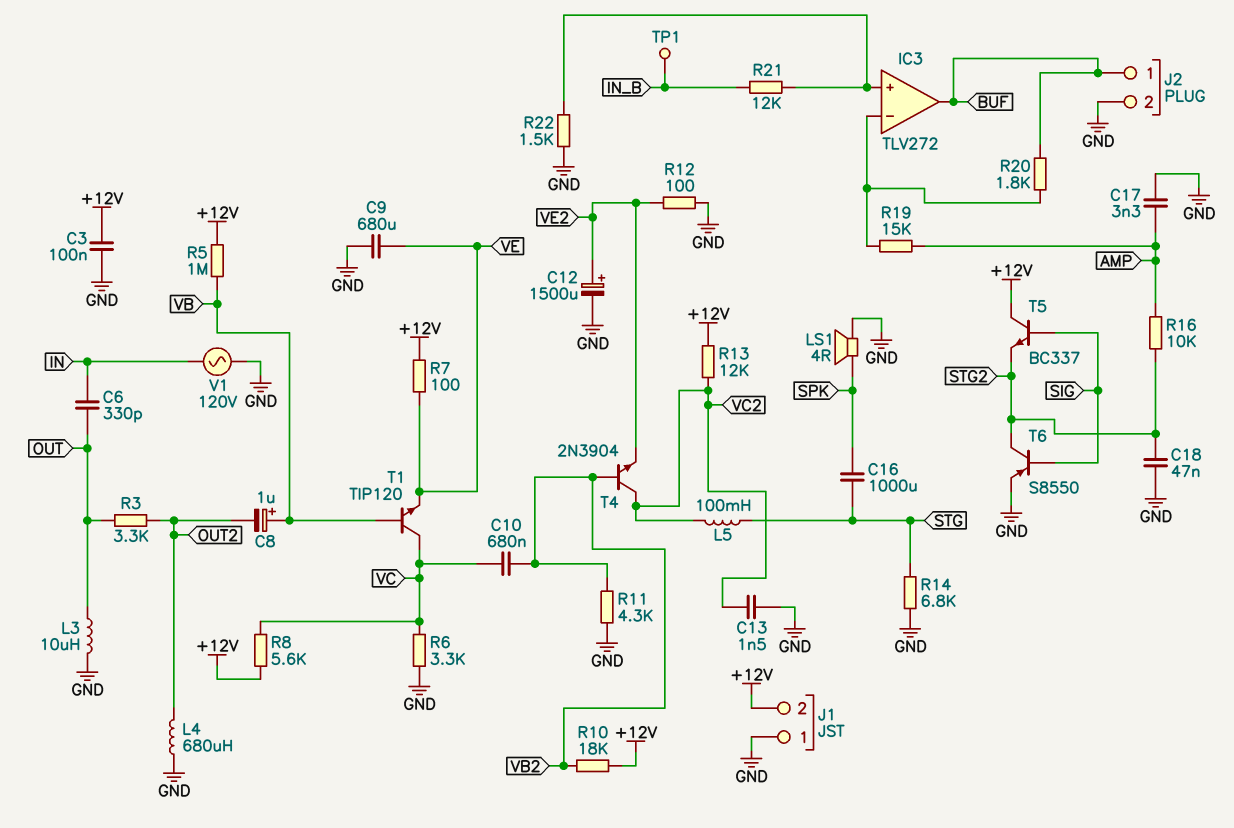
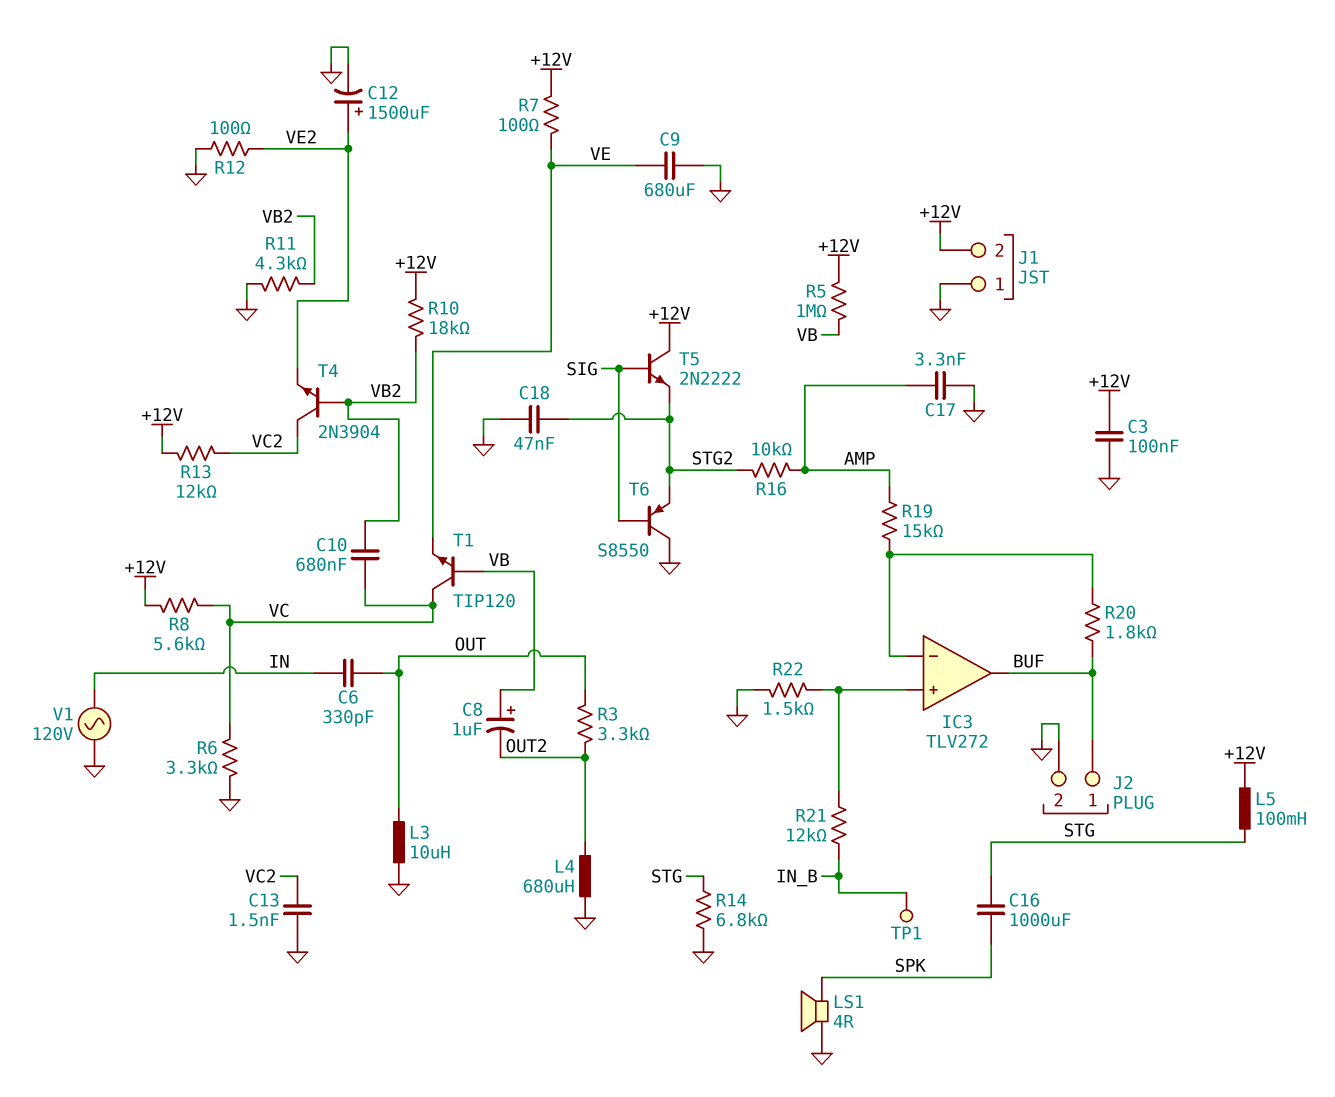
L5: 100mH (STG, VC2) -> 100mH (+12V, STG)
T5: NPN BC337 (B SIG, C +12V, E STG2) -> NPN 2N2222 (B SIG, C +12V, E STG2)
T6: PNP S8550 (B SIG, C STG2, E GND) -> PNP S8550 (B SIG, C GND, E STG2)

